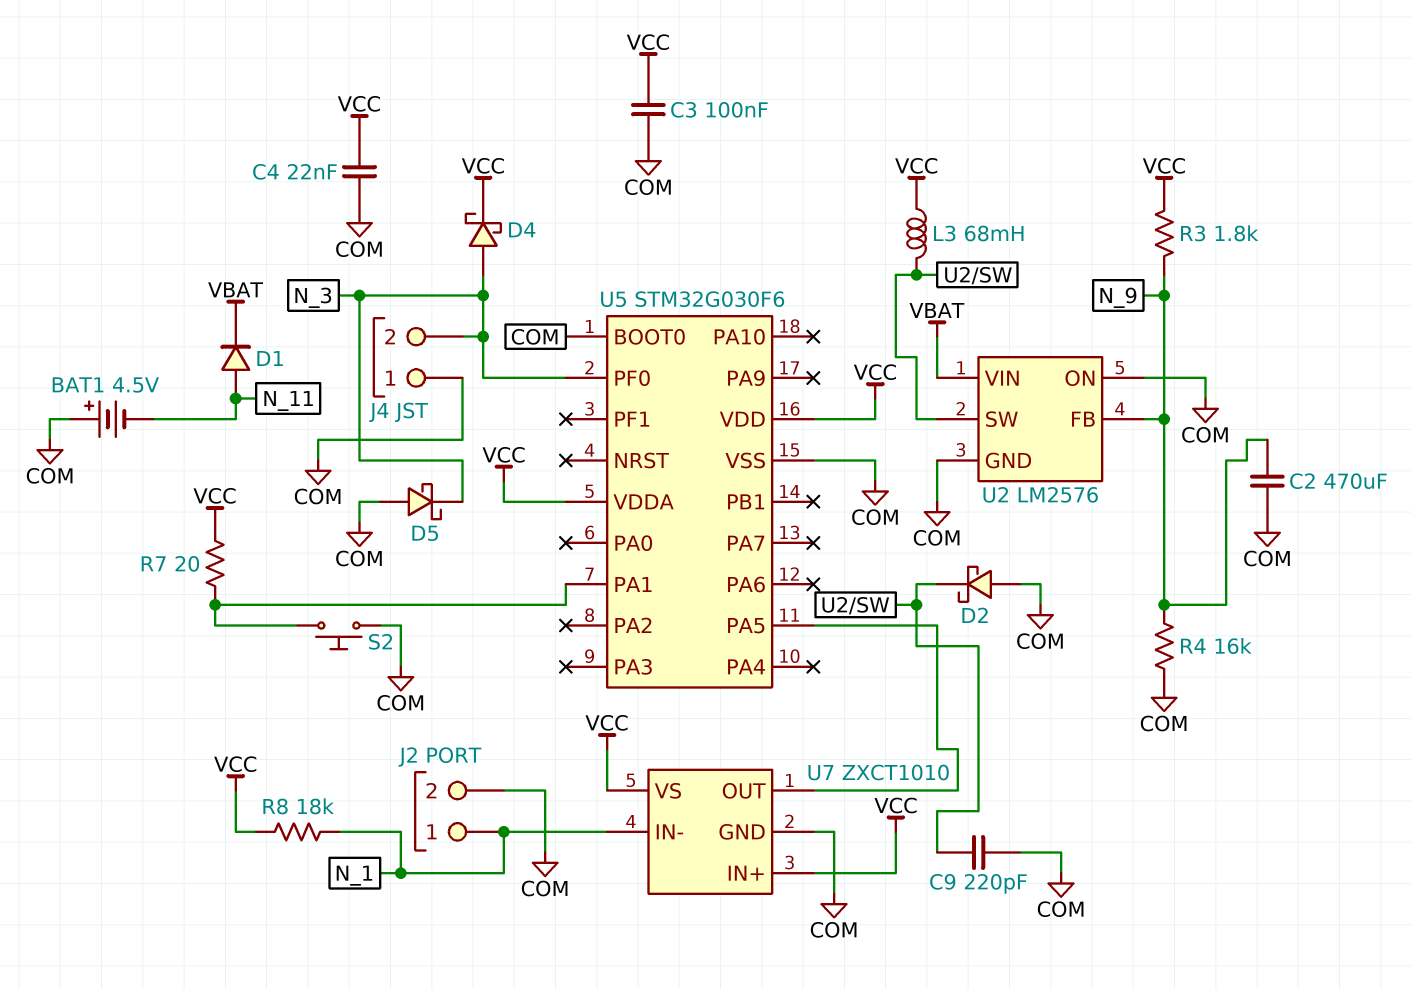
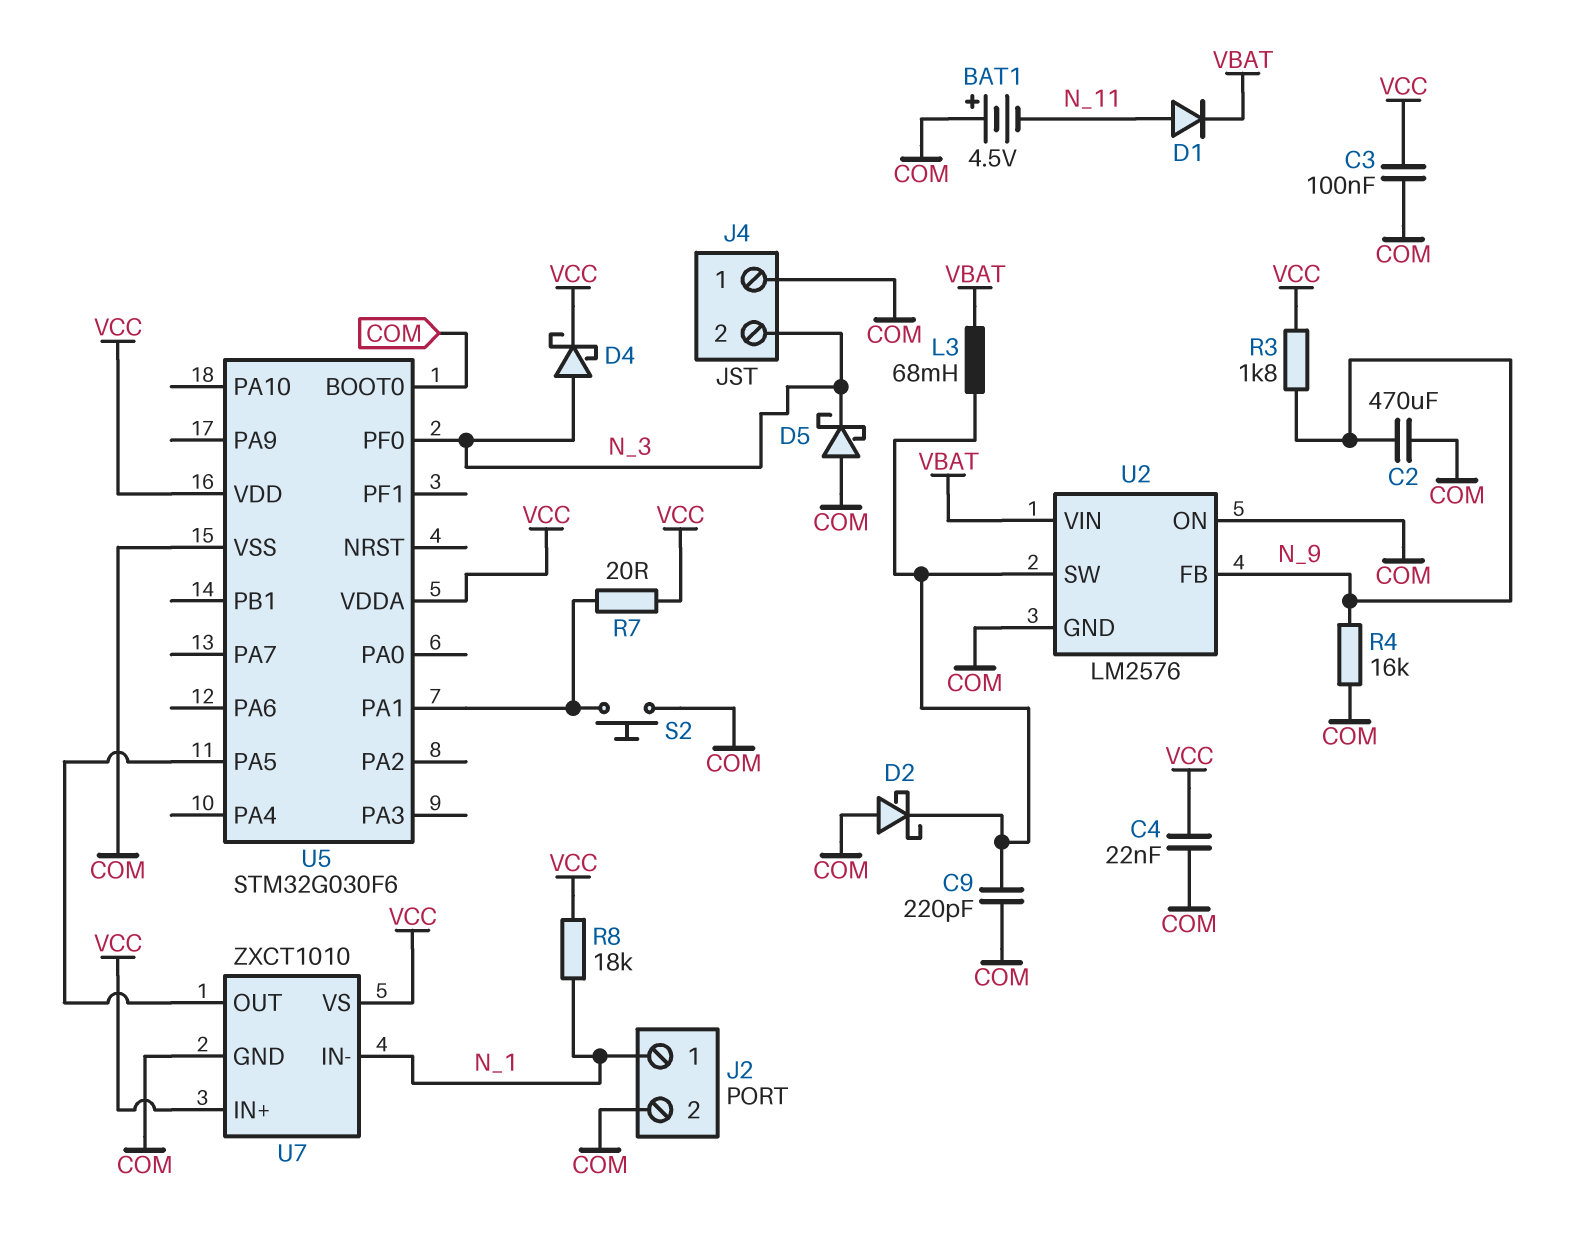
L3: 68mH (U2/SW, VCC) -> 68mH (U2/SW, VBAT)

